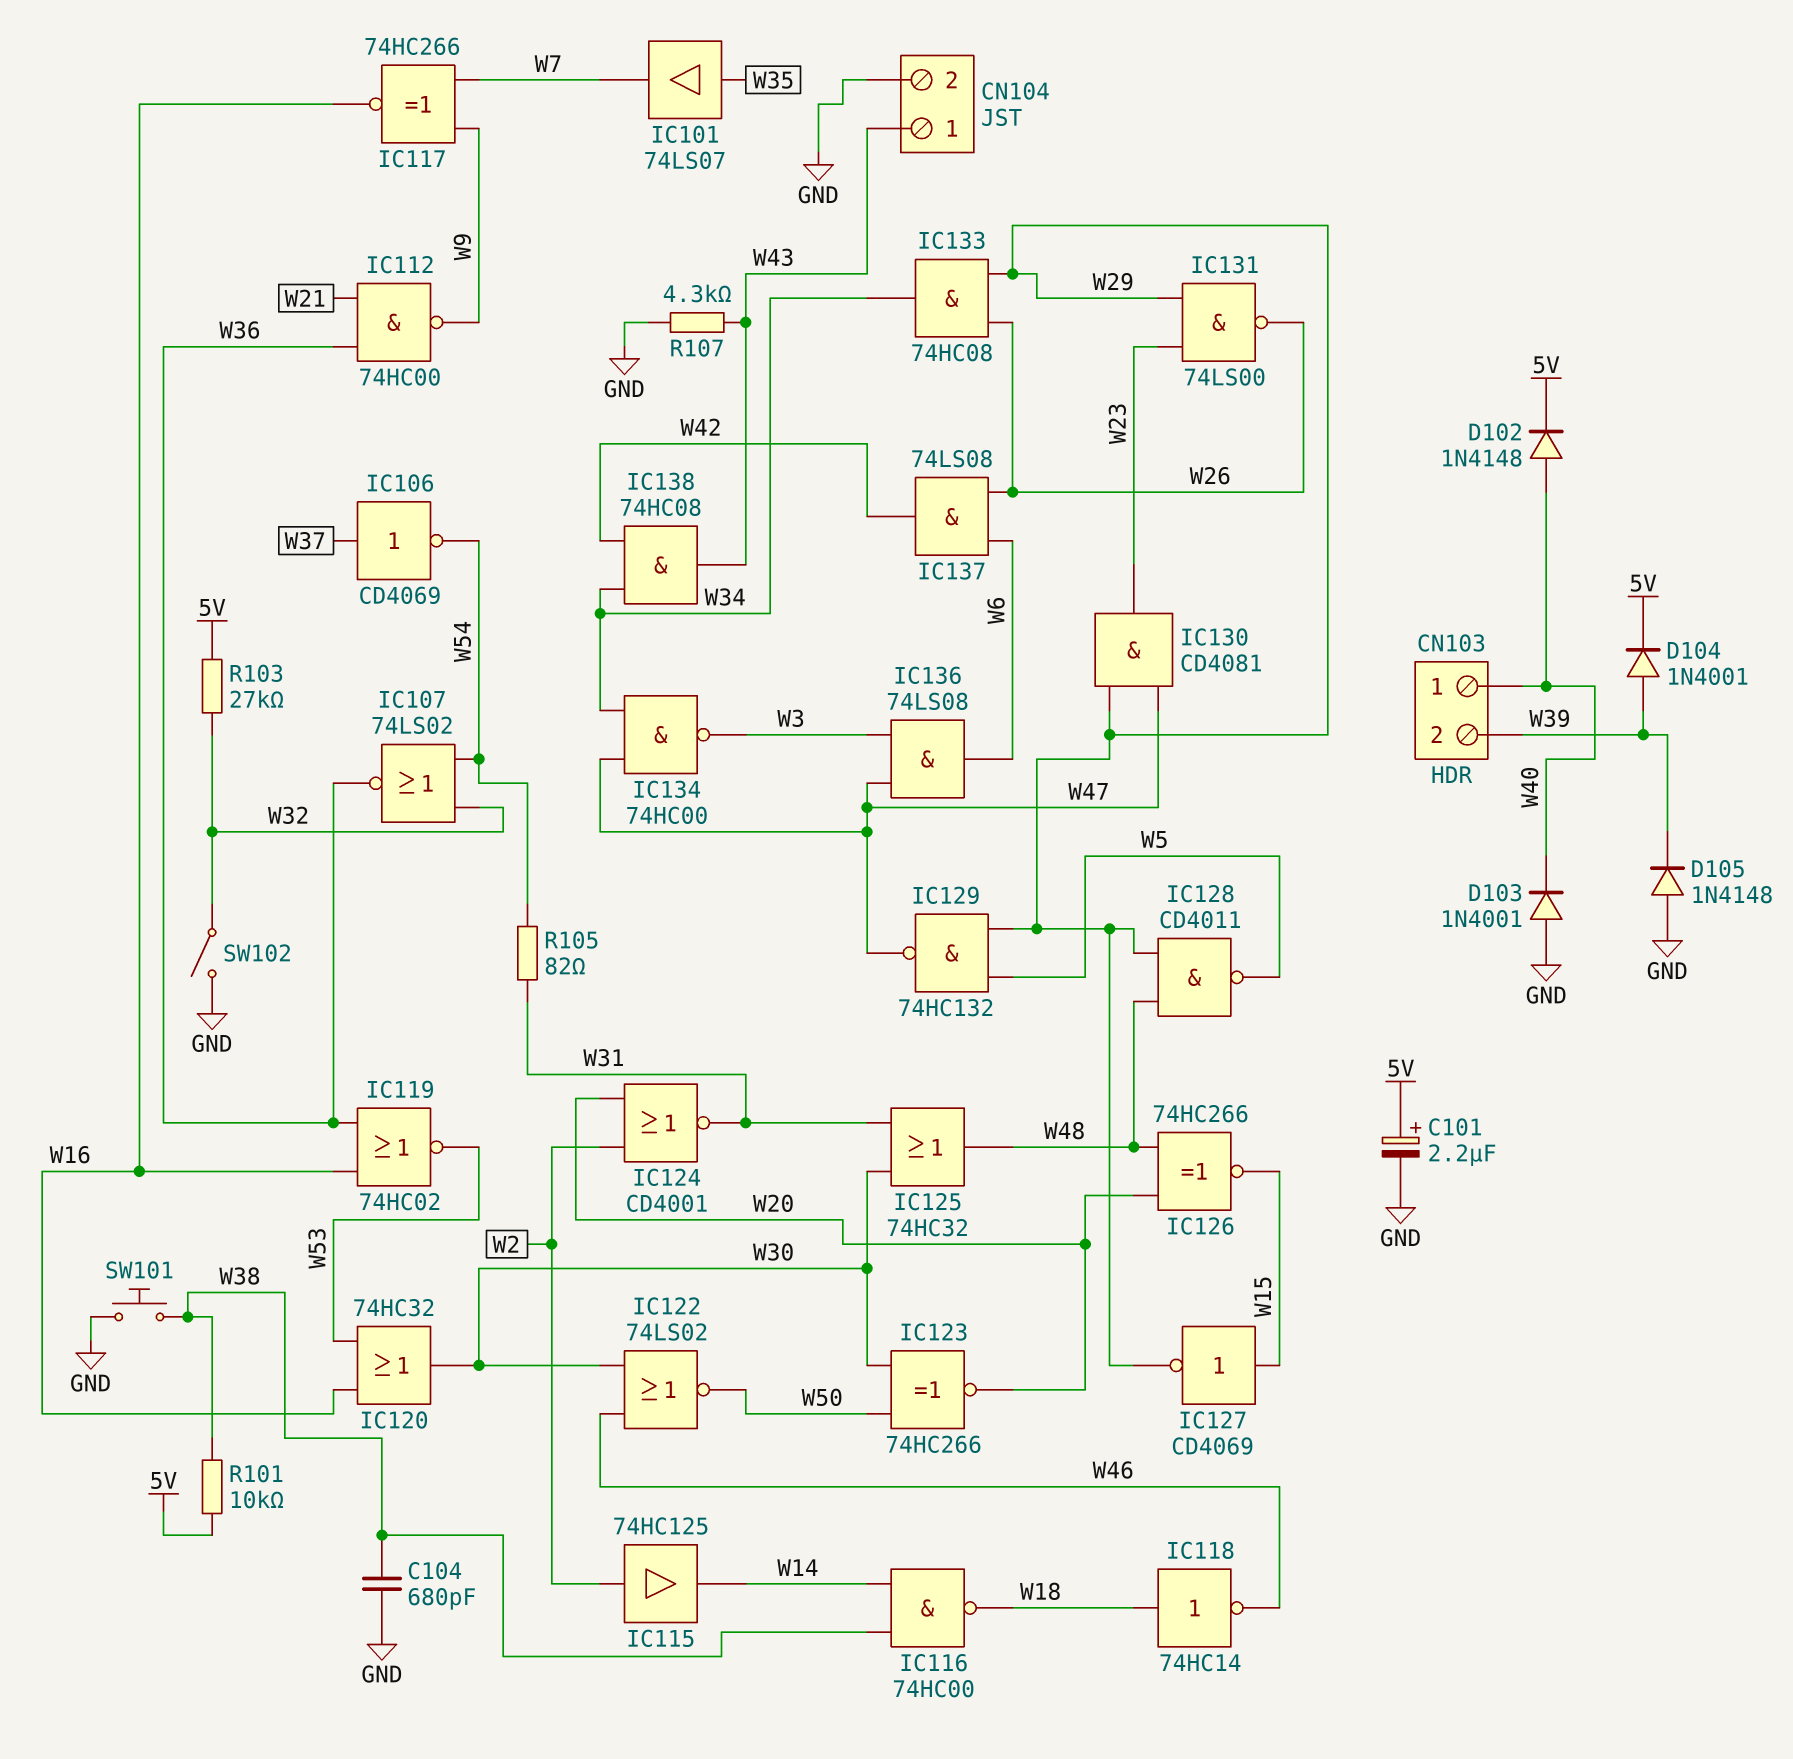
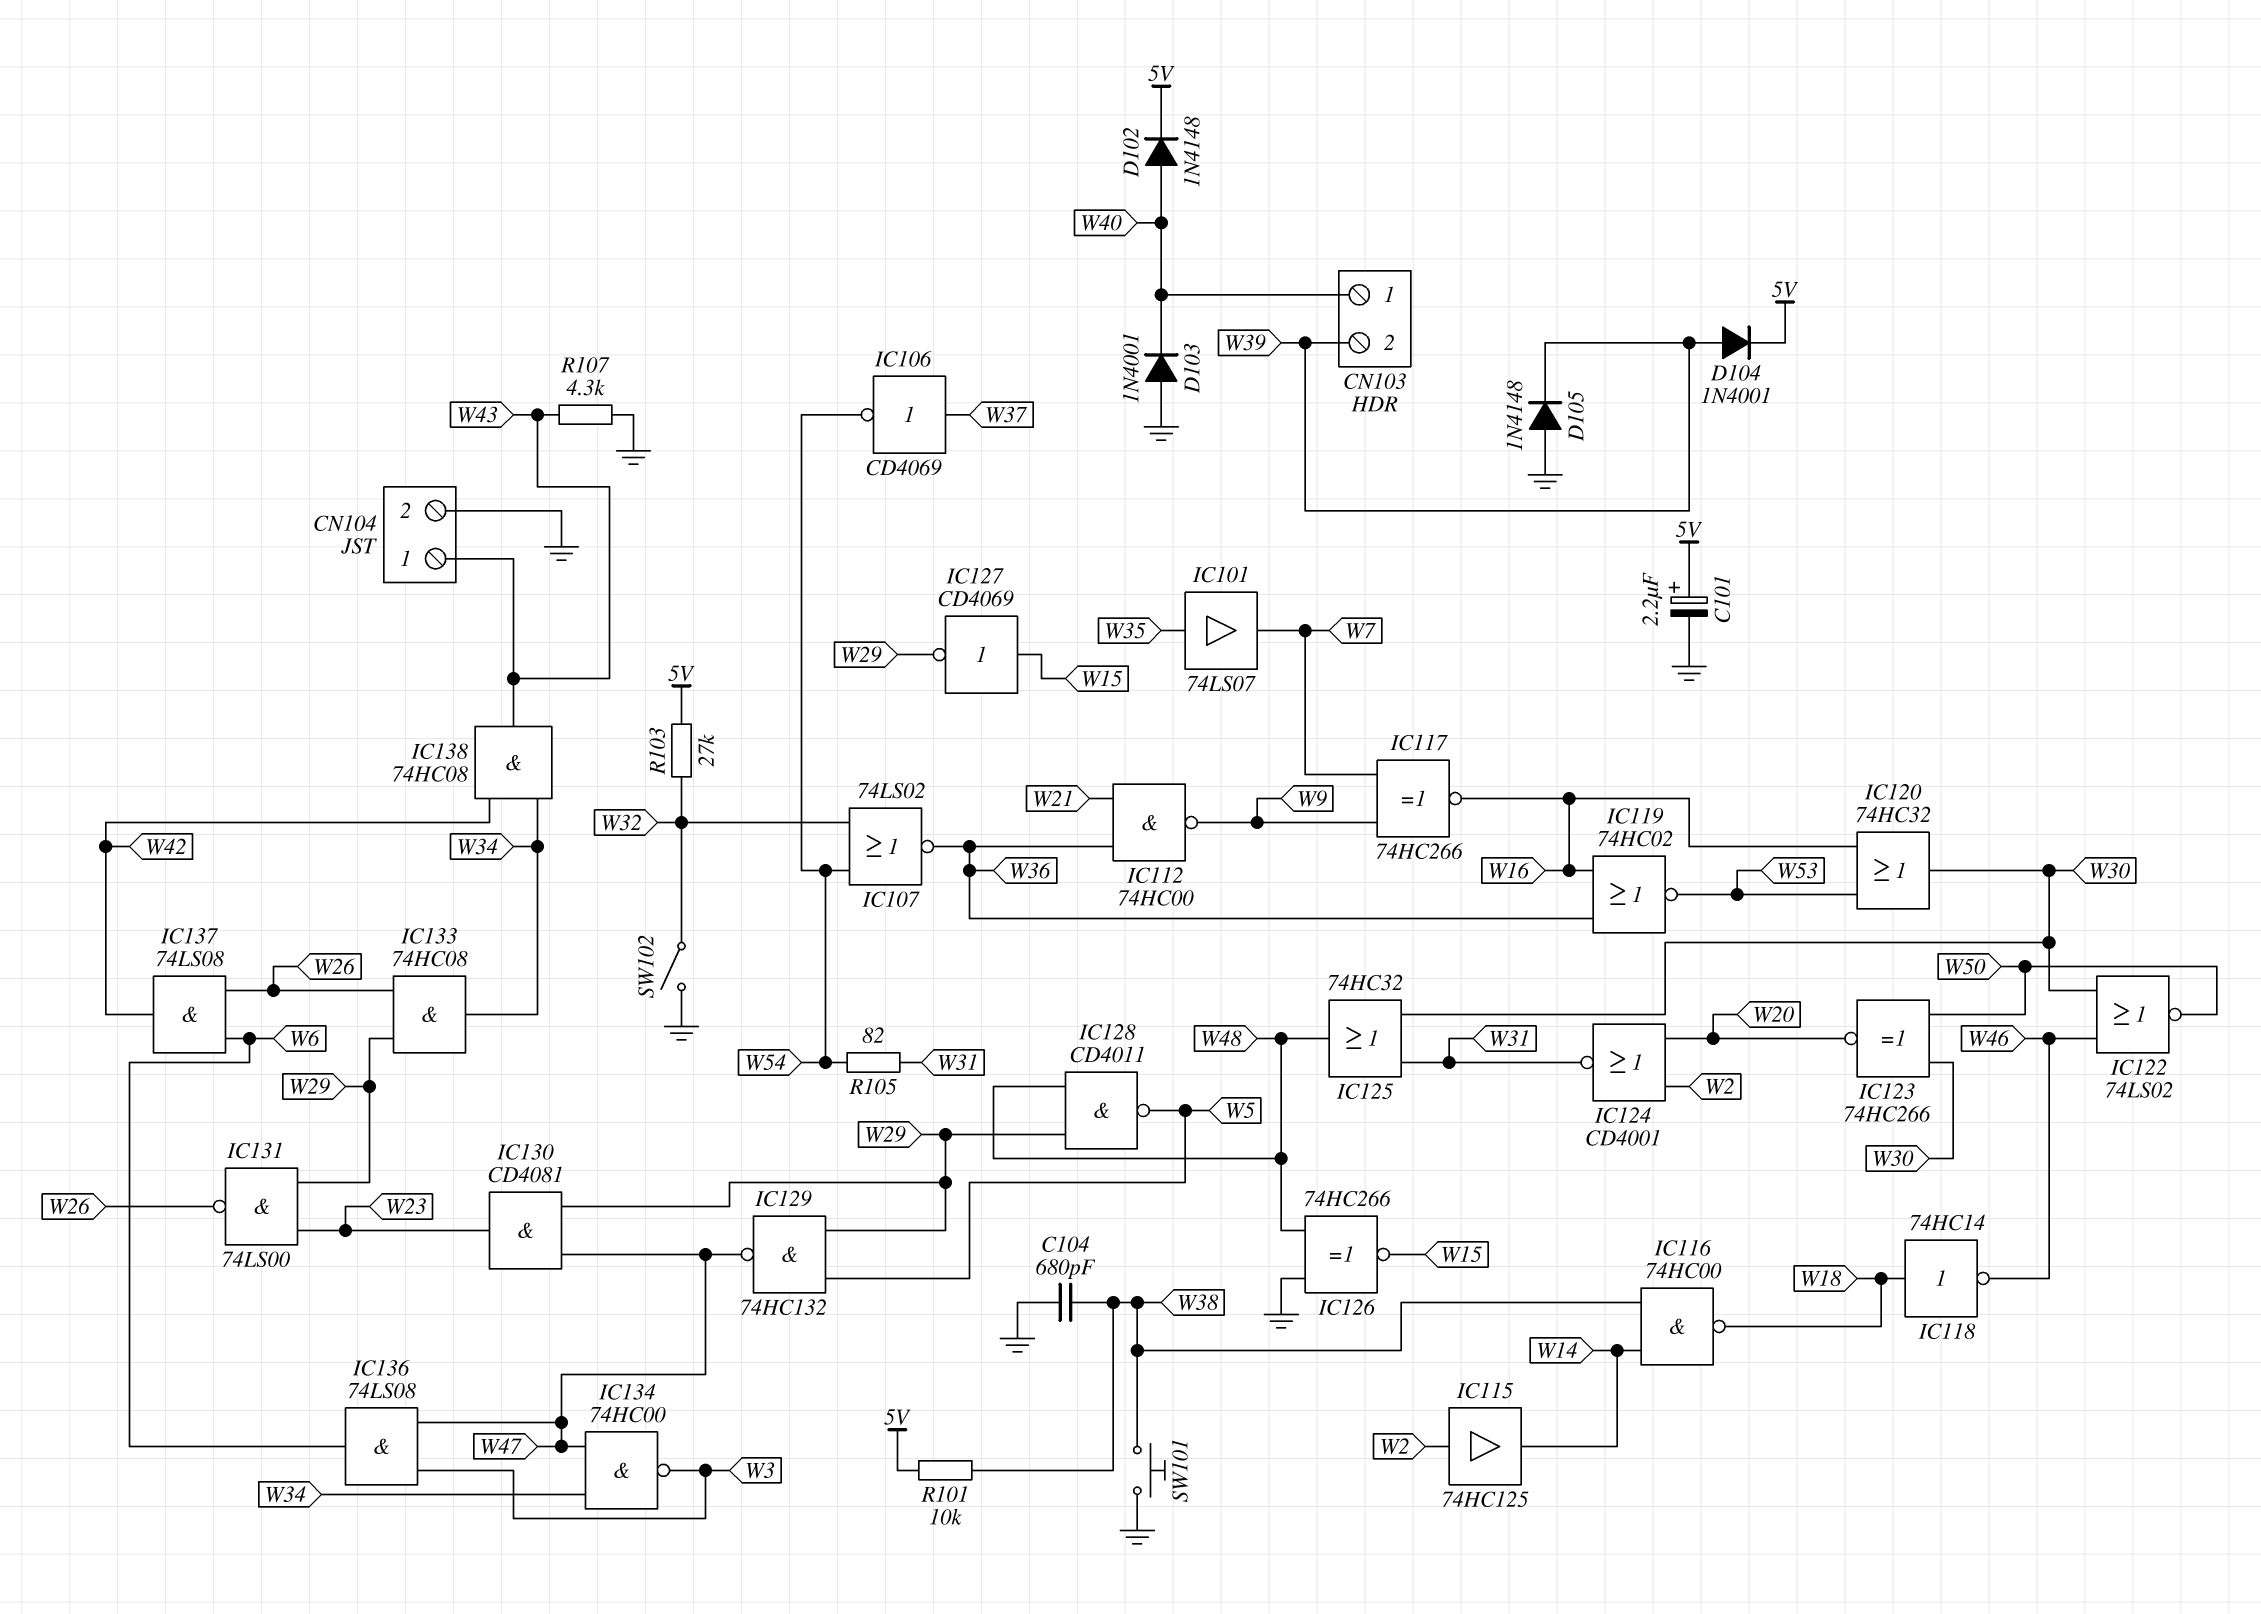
IC126: XNOR 74HC266 (in W20, in W48, out W15) -> XNOR 74HC266 (in GND, in W48, out W15)

